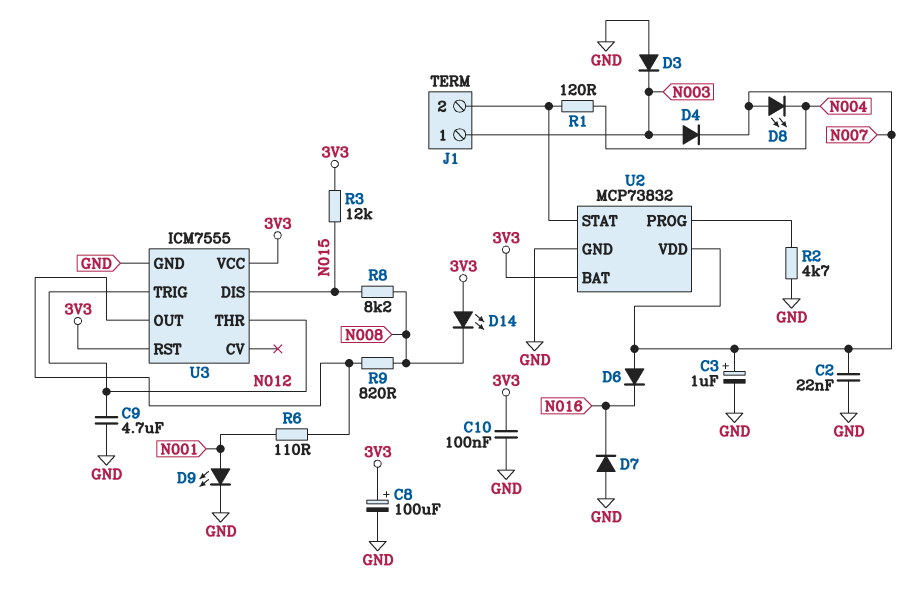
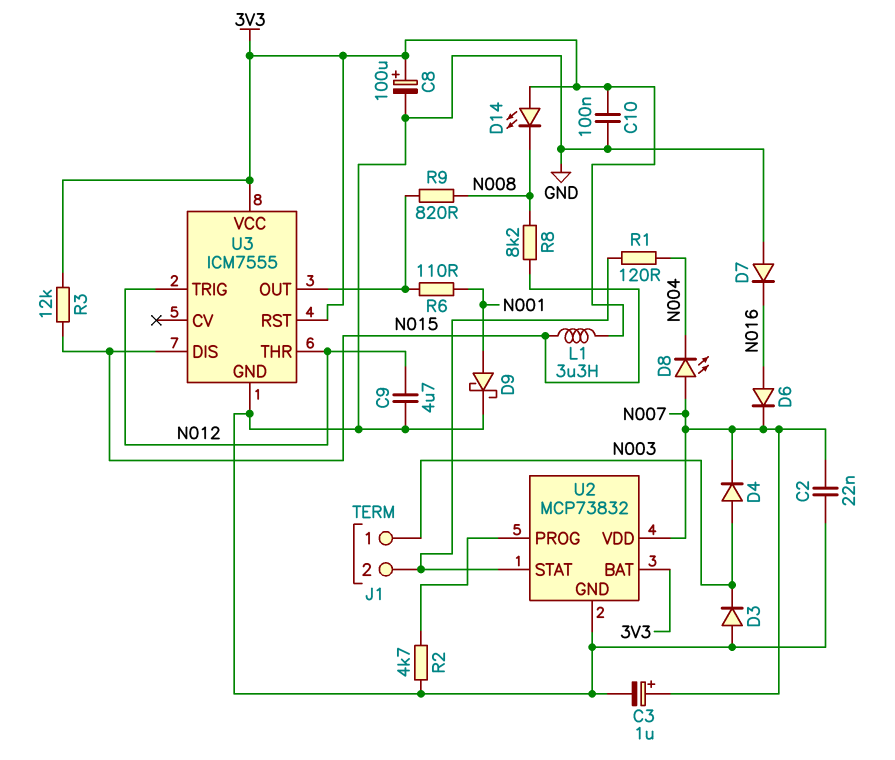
D6: diode (A N007, K N016) -> diode (A N016, K N007)
D9: LED (A N001, K GND) -> schottky (A N001, K GND)
L1: none -> 3.3uH (3V3, N015)

